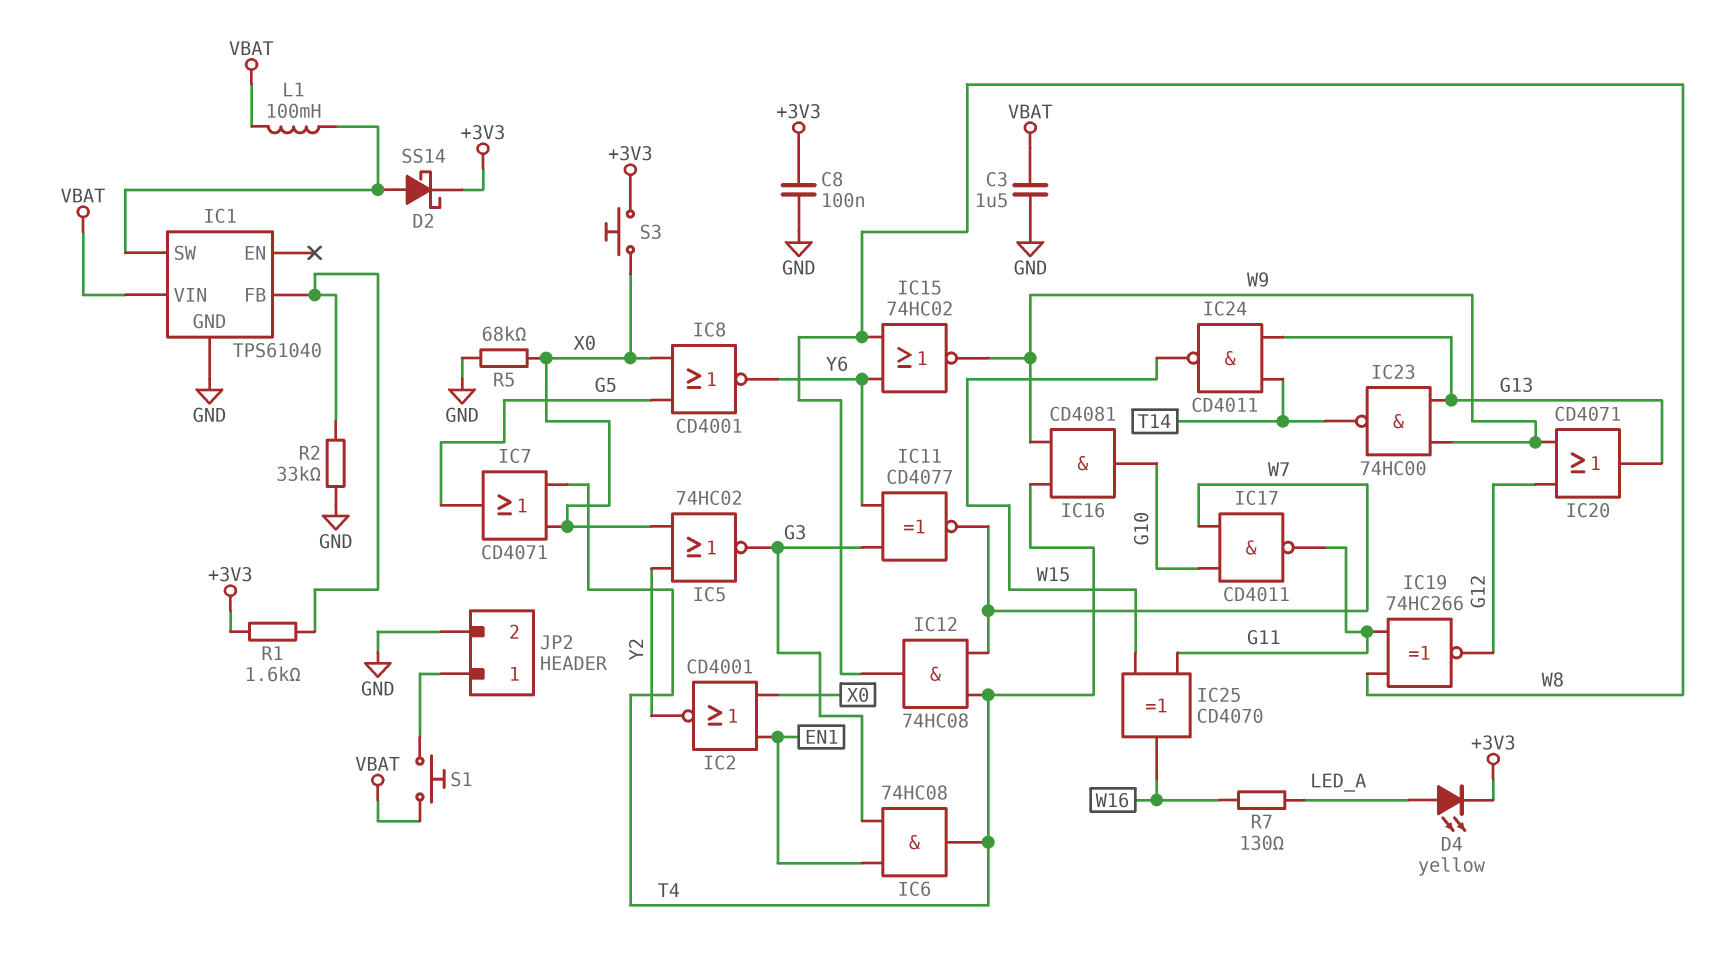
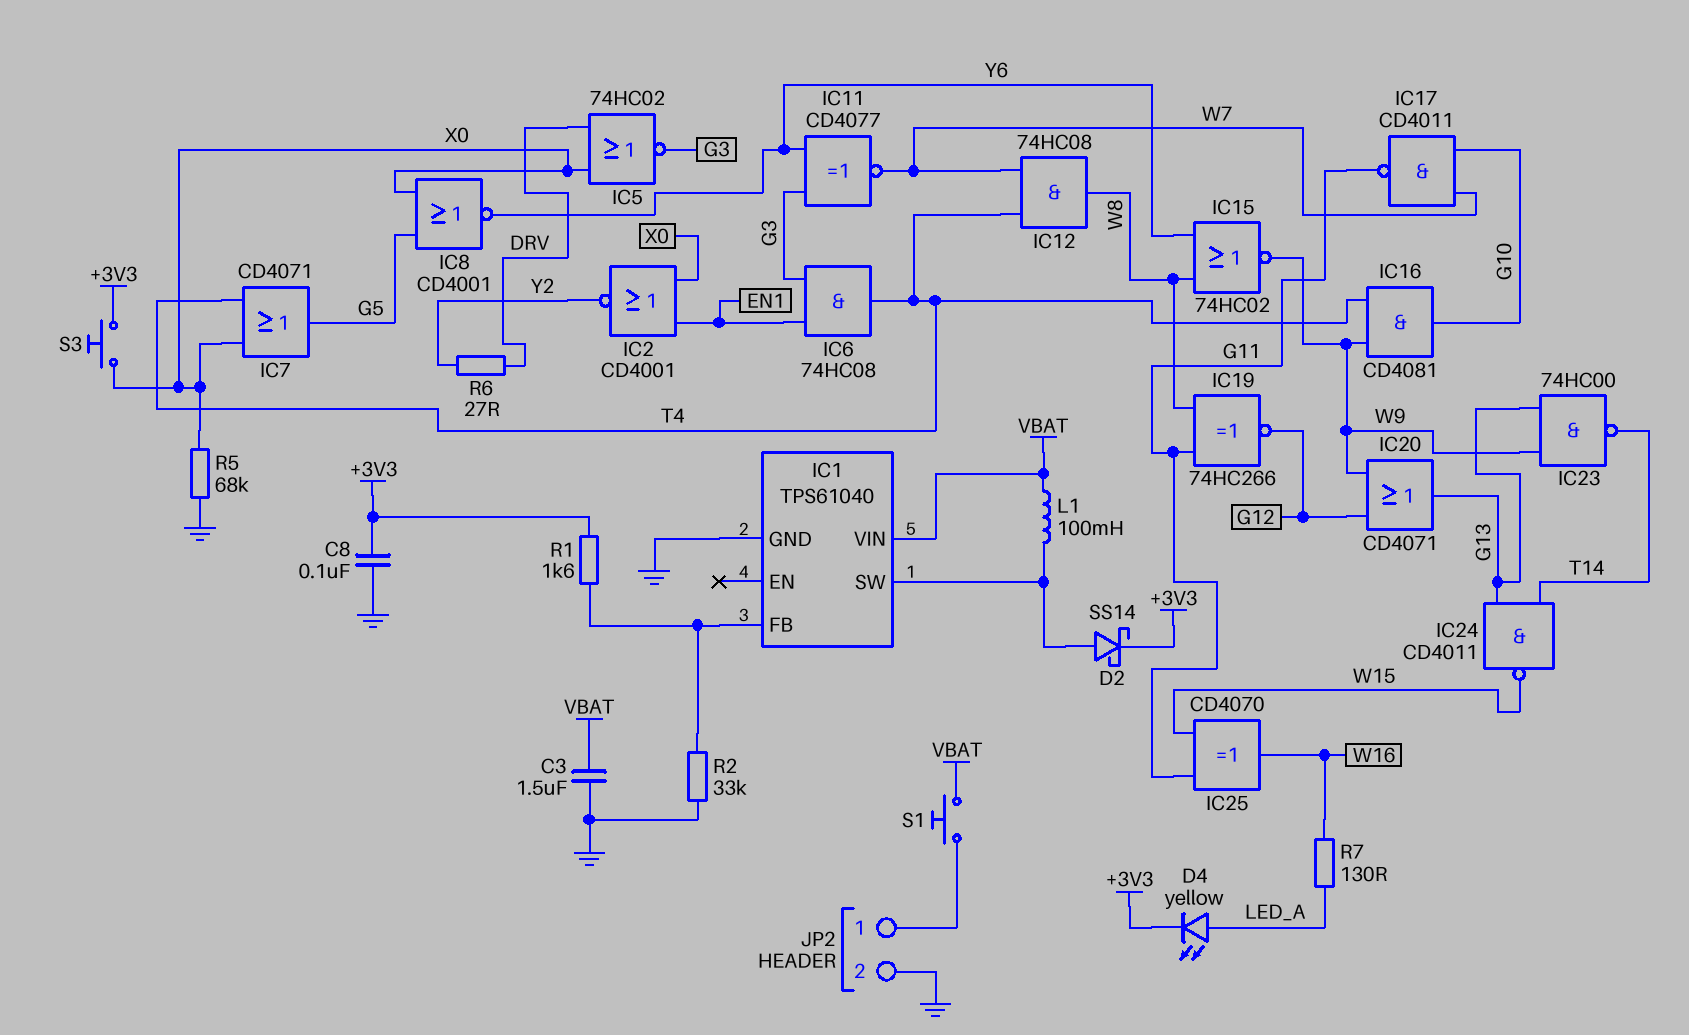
IC5: NOR 74HC02 (in X0, in Y2, out G3) -> NOR 74HC02 (in DRV, in X0, out G3)
R6: none -> 27 (DRV, Y2)

